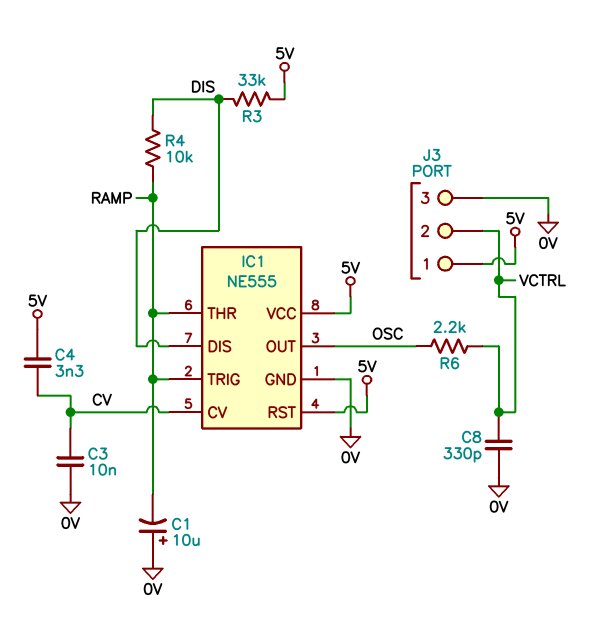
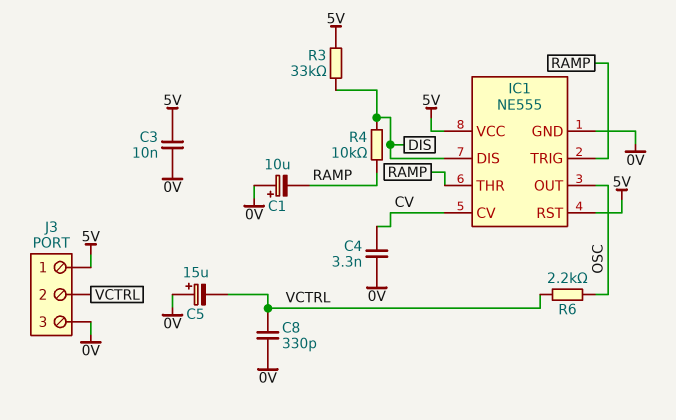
C3: 10nF (0V, CV) -> 10nF (0V, 5V)
C4: 3.3nF (5V, CV) -> 3.3nF (0V, CV)
C5: none -> 15uF (plus 0V, minus VCTRL)

